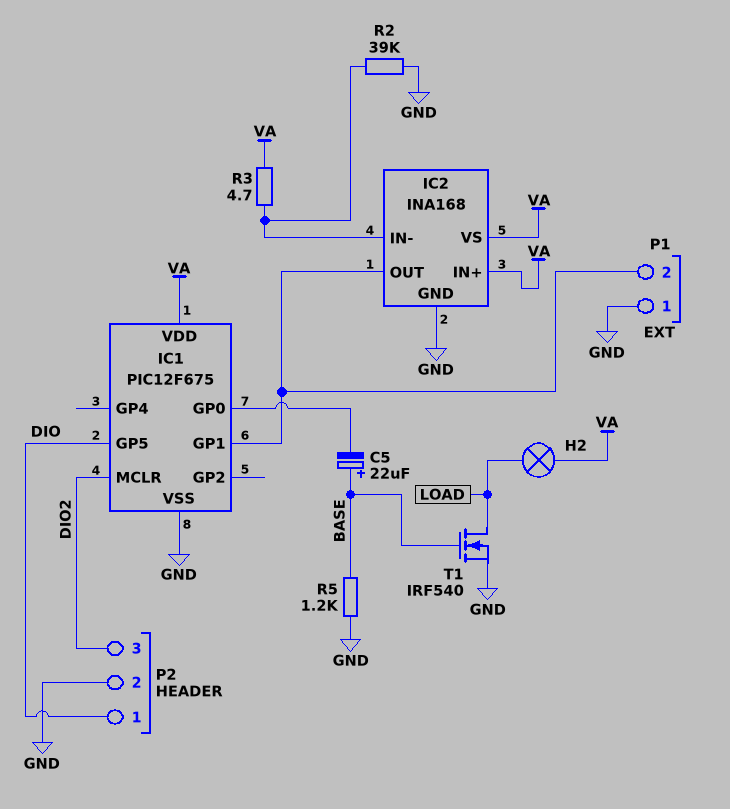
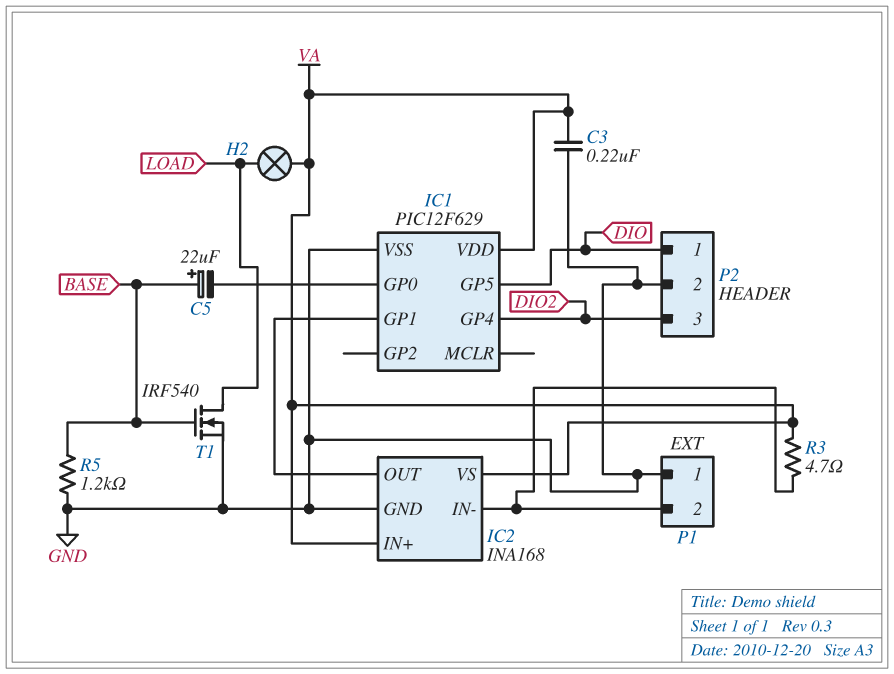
C3: none -> 220nF (GND, VA)
IC1: PIC12F675 -> PIC12F629
IC1 pin GP4: none -> DIO2
IC1 pin MCLR: DIO2 -> none
P1 pin 2: IC1/GP1 -> IC2/IN-
R2: 39k (GND, IC2/IN-) -> none

